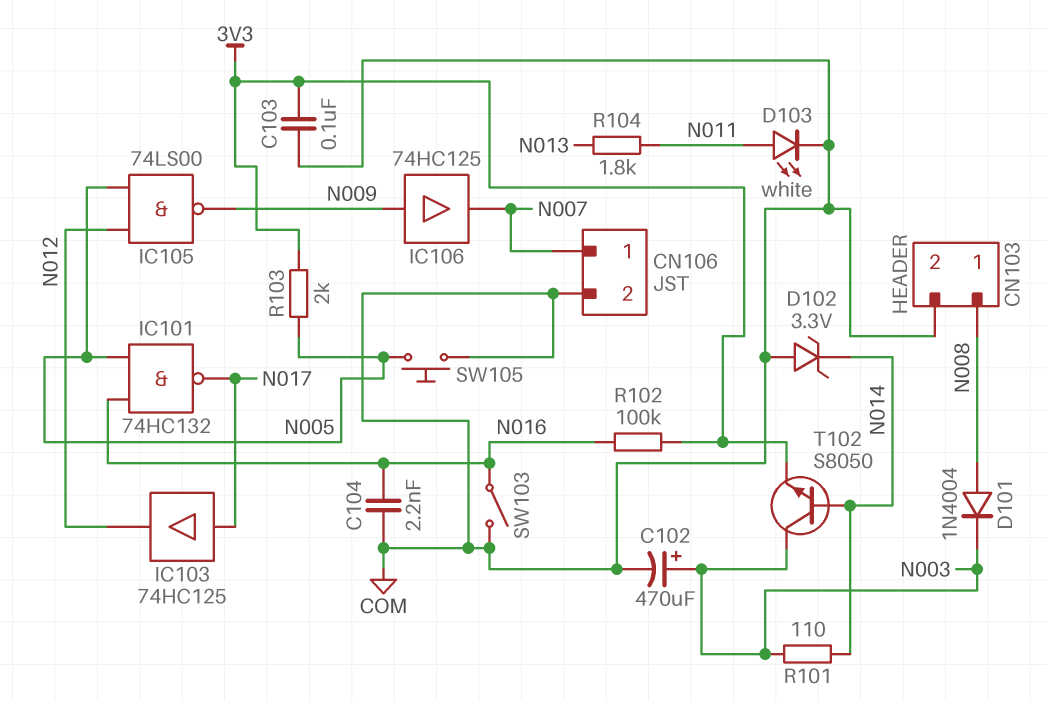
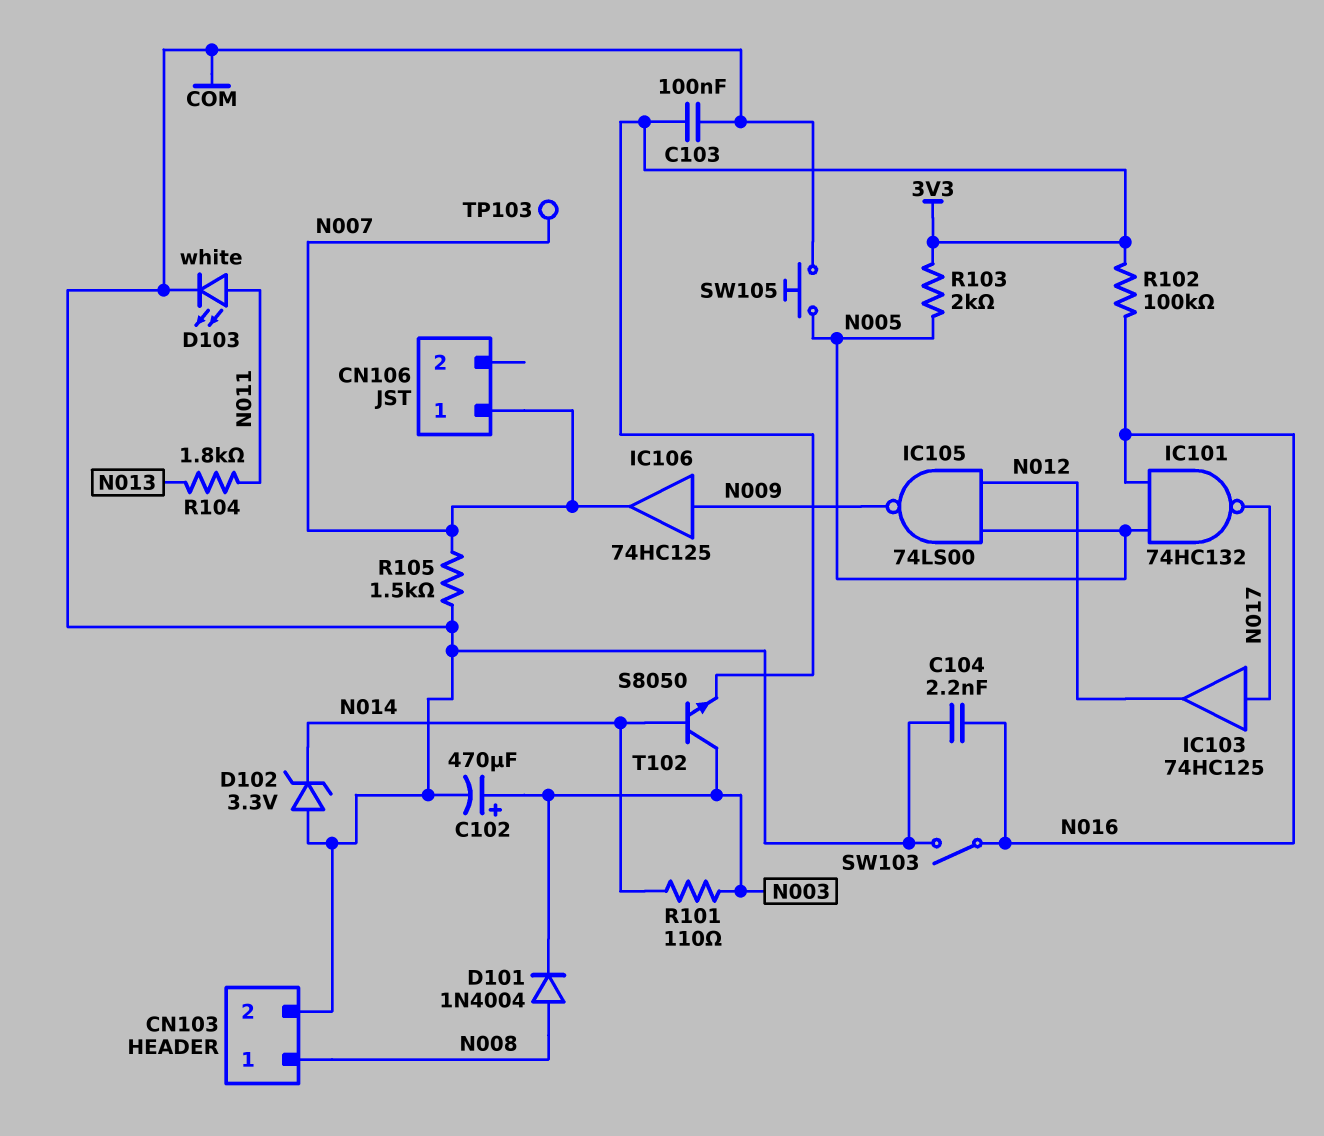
CN106 pin 2: COM -> none
R105: none -> 1.5k (COM, N007)
TP103: none -> test point (N007)

